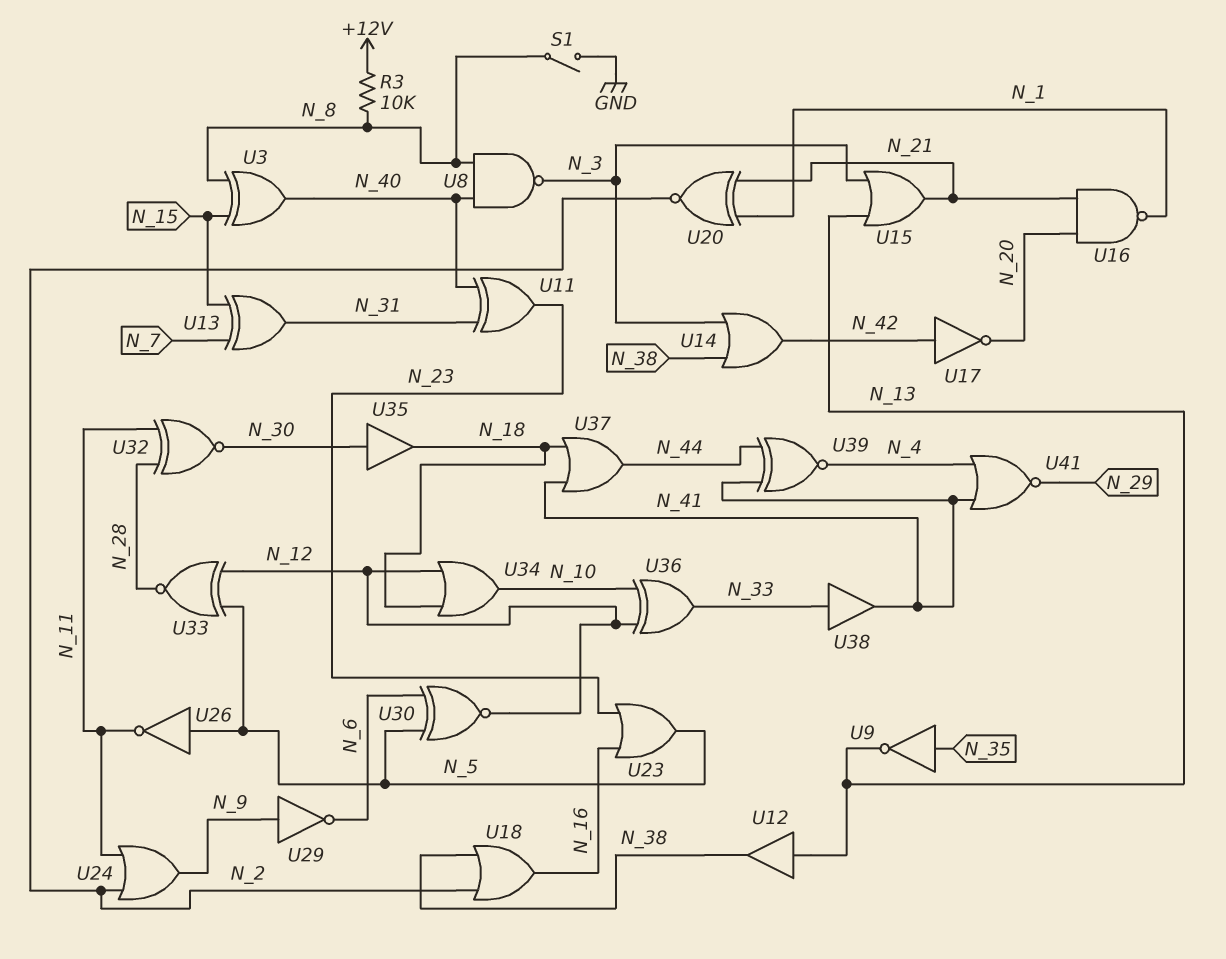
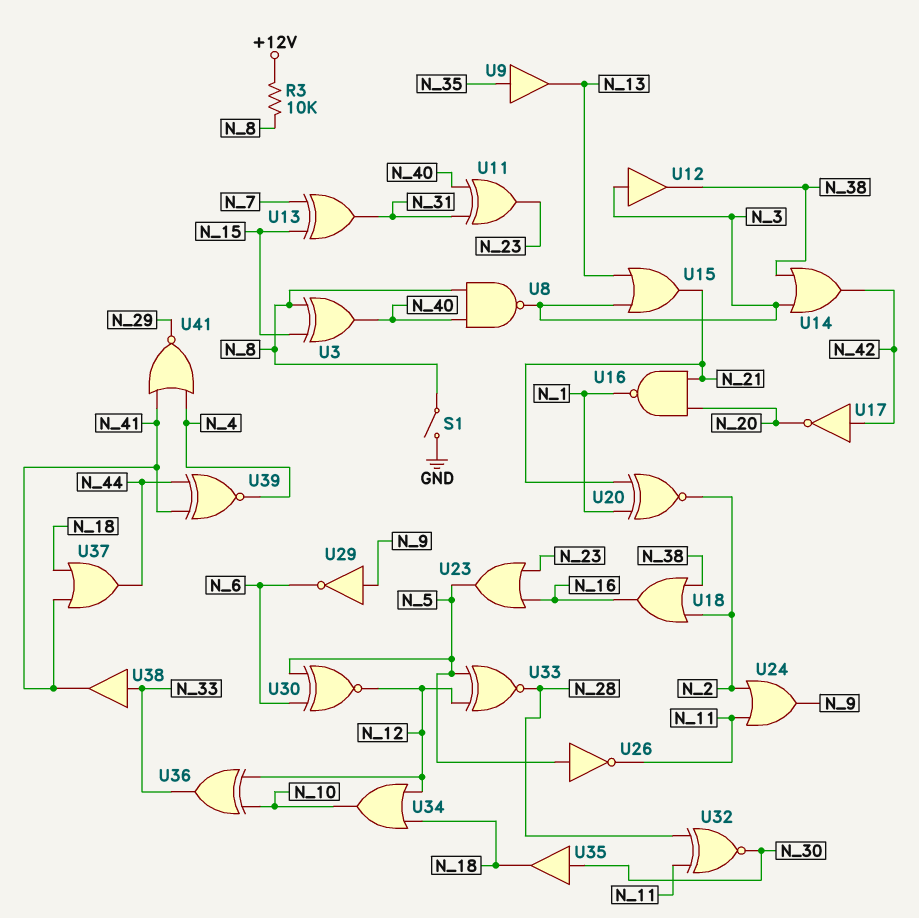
U9: NOT (in N_35, out N_13) -> buffer (in N_35, out N_13)
U12: buffer (in N_13, out N_38) -> buffer (in N_3, out N_38)

